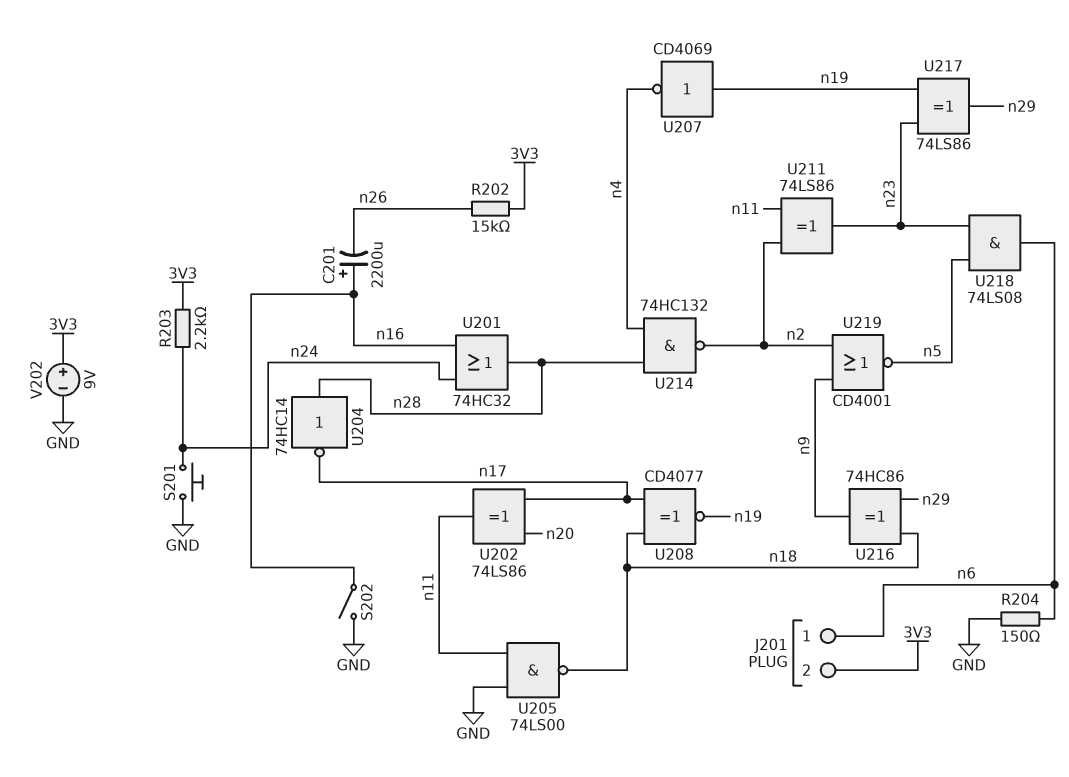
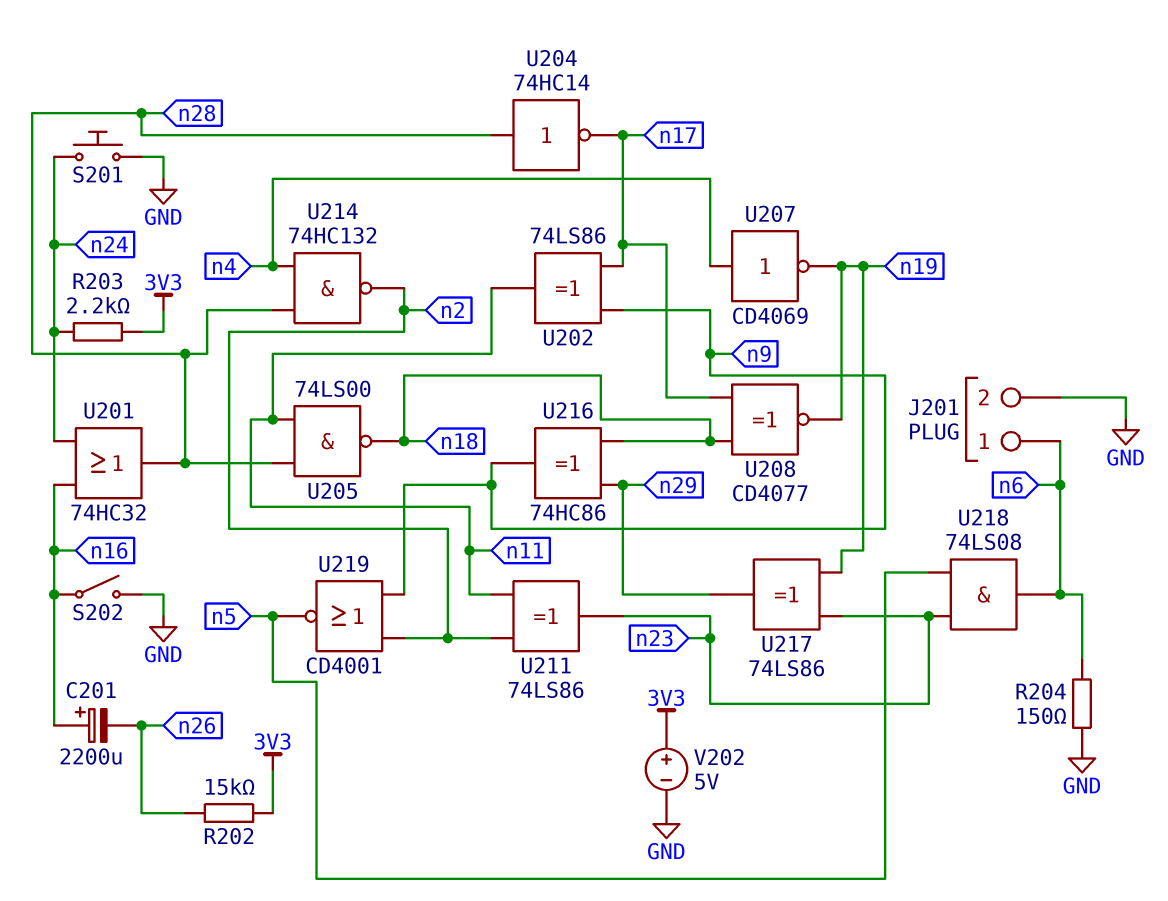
J201 pin 2: 3V3 -> GND
U202: XOR 74LS86 (in n17, in n20, out n11) -> XOR 74LS86 (in n9, in n17, out n11)
U205: NAND 74LS00 (in GND, in n11, out n18) -> NAND 74LS00 (in n11, in n28, out n18)
U207: NOT CD4069 (in n19, out n4) -> NOT CD4069 (in n4, out n19)
V202: 9V (plus 3V3, minus GND) -> 5V (plus 3V3, minus GND)

